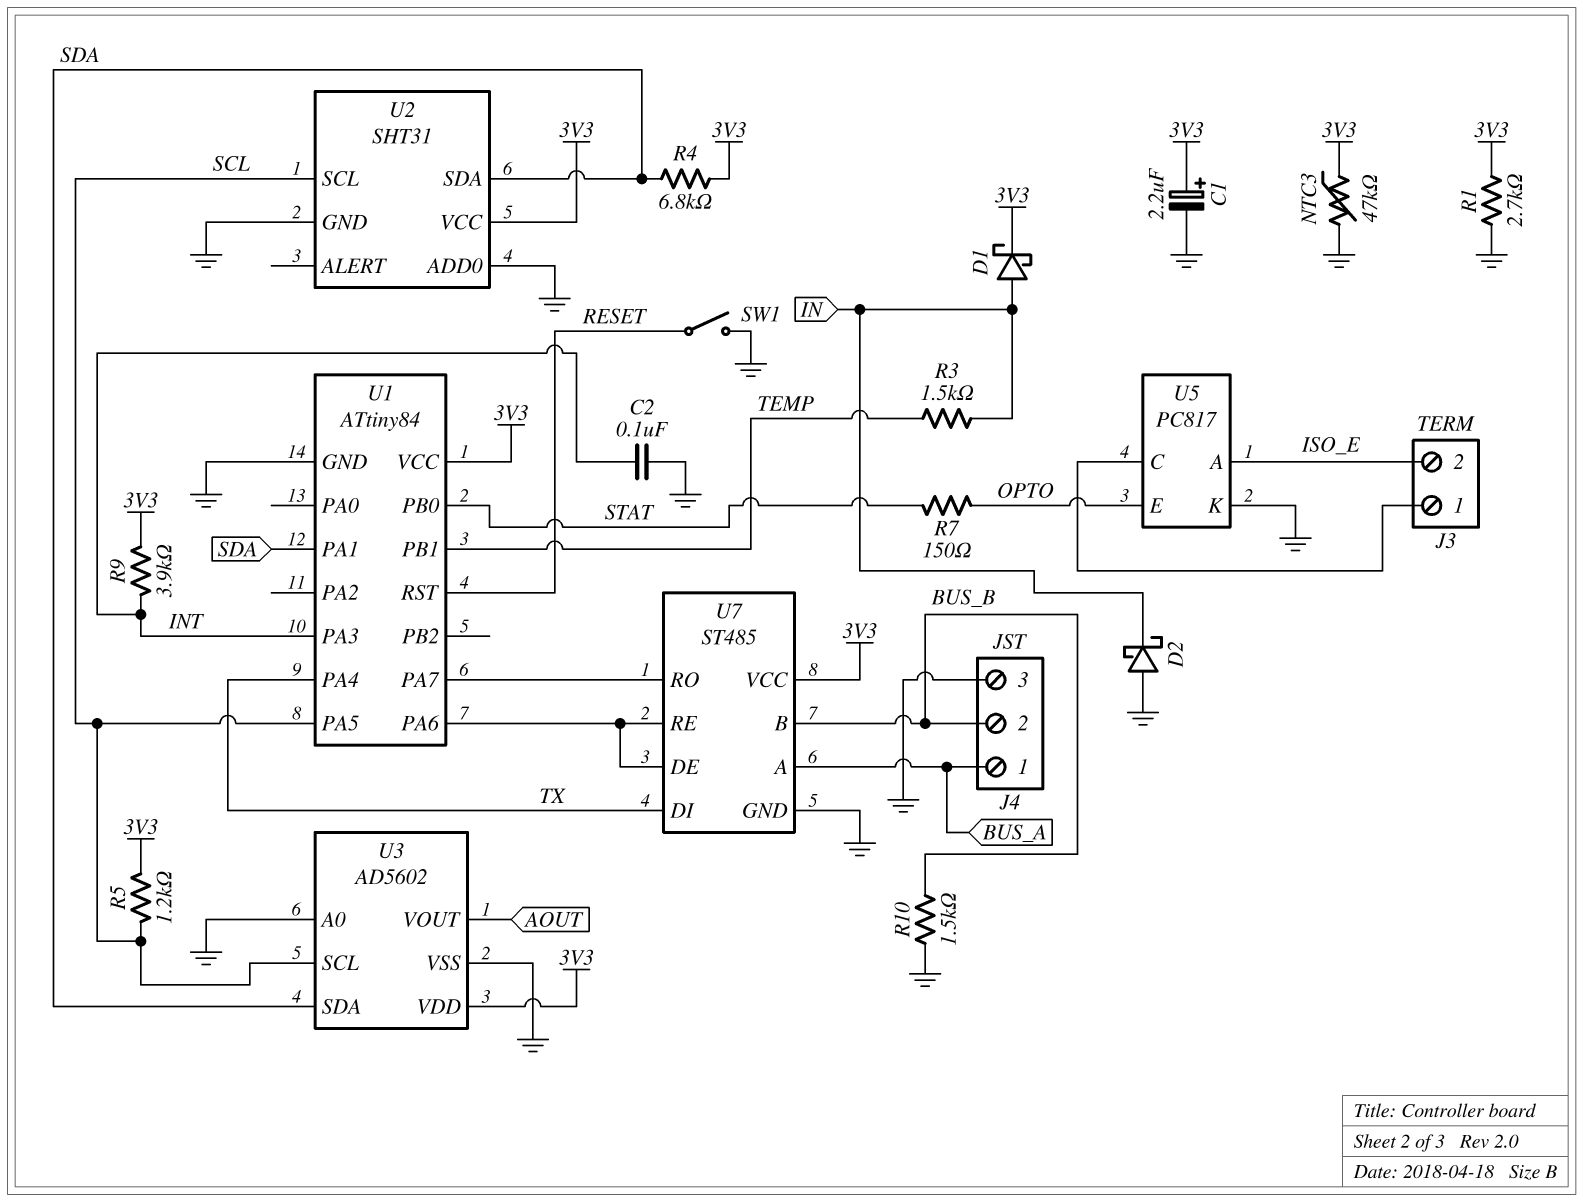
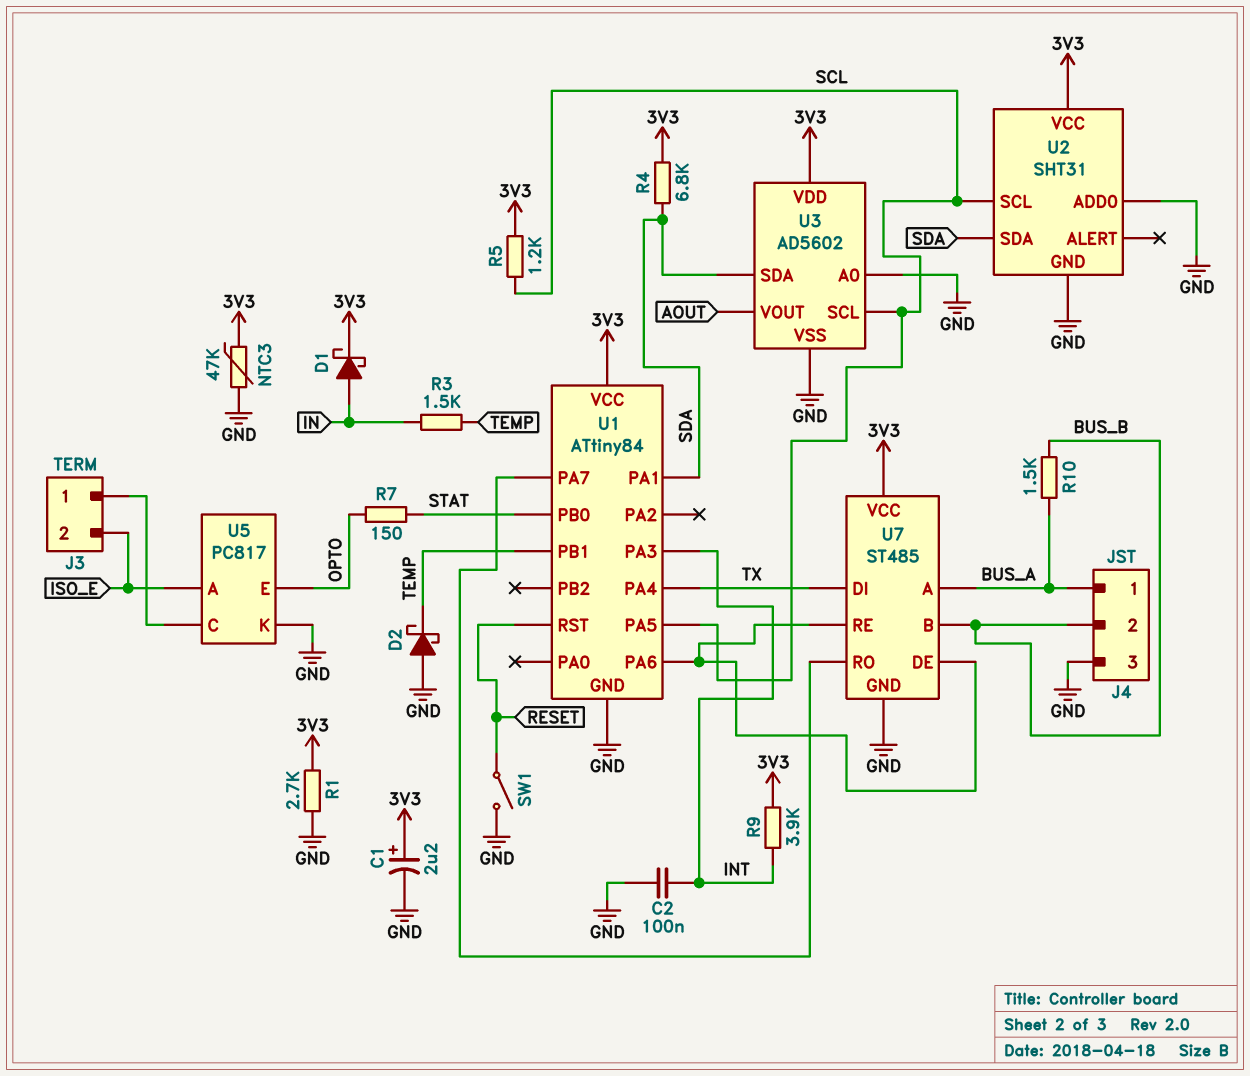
D2: schottky (A GND, K IN) -> schottky (A GND, K TEMP)
R10: 1.5k (BUS_B, GND) -> 1.5k (BUS_A, BUS_B)

